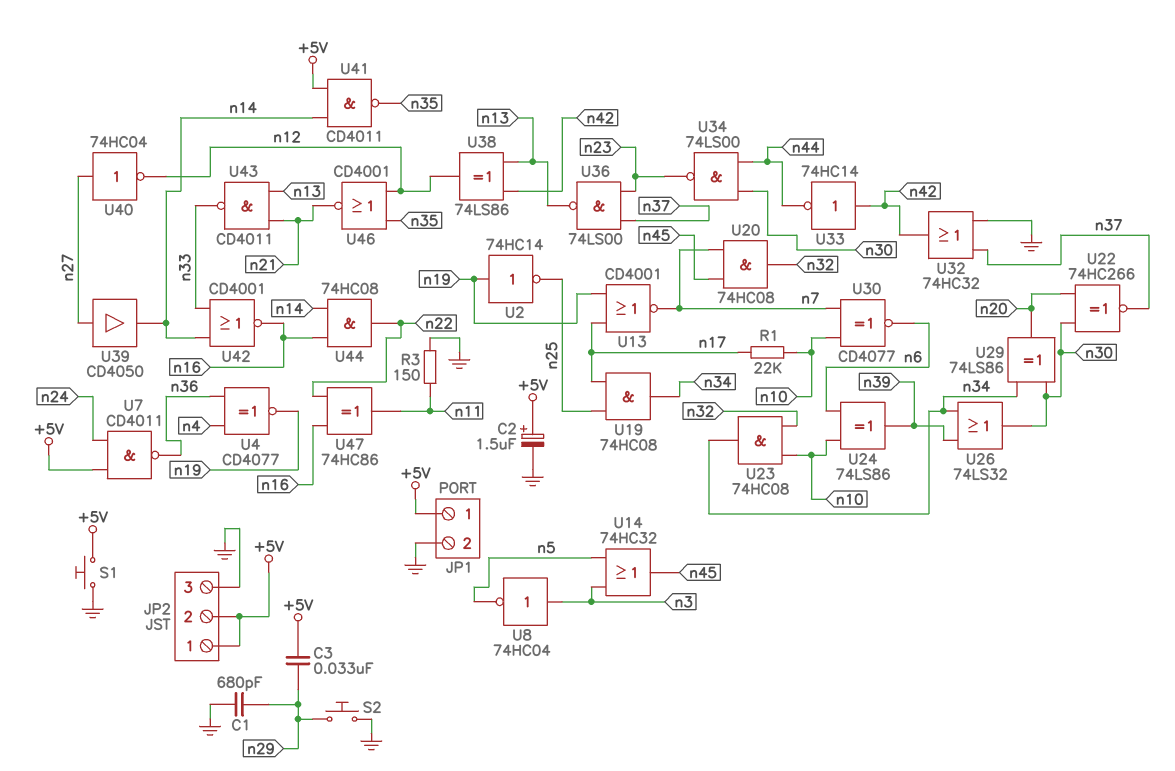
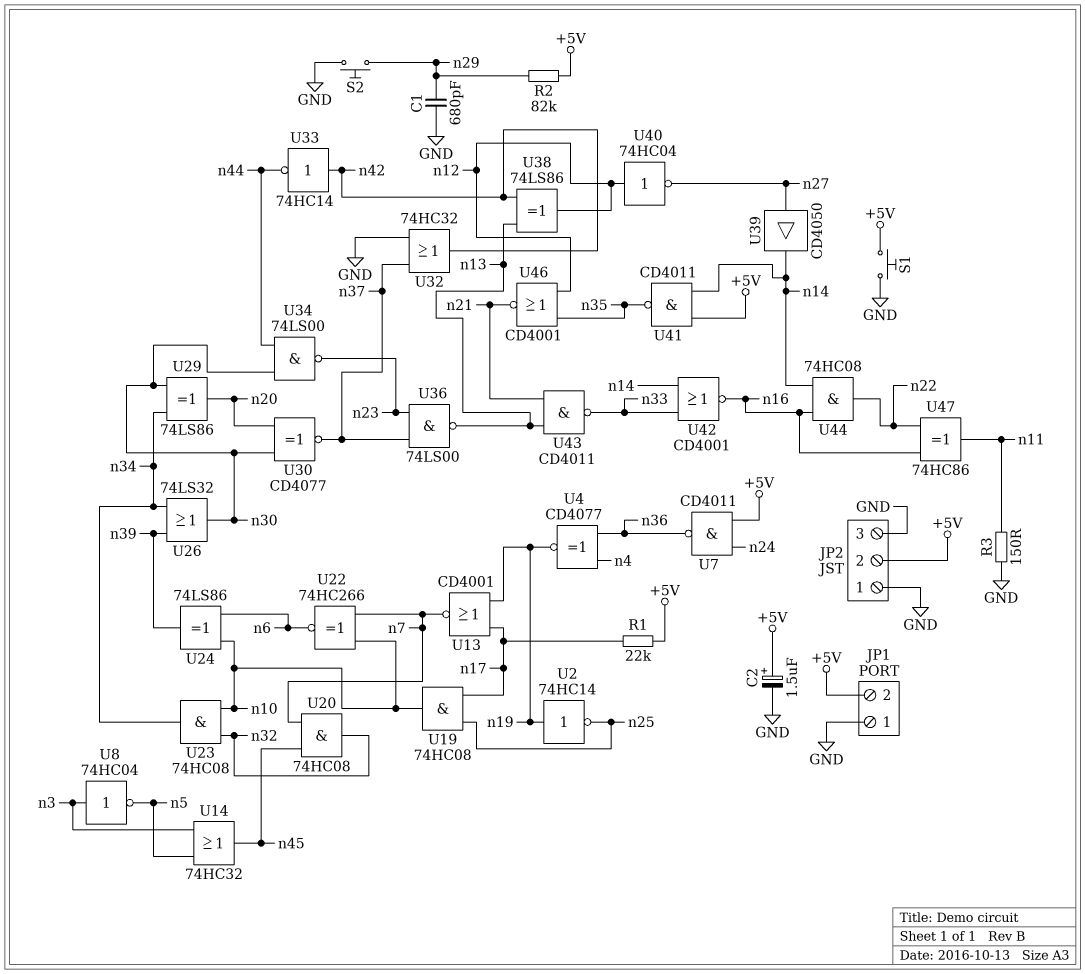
C3: 33nF (+5V, n29) -> none
JP1 pin 1: +5V -> GND
JP1 pin 2: GND -> +5V
JP2 pin 1: +5V -> GND
R1: 22k (n10, n17) -> 22k (+5V, n17)
R2: none -> 82k (+5V, n29)
U19: AND 74HC08 (in n17, in n25, out n34) -> AND 74HC08 (in n17, in n25, out n10)
U22: XNOR 74HC266 (in n20, in n30, out n37) -> XNOR 74HC266 (in n7, in n10, out n6)
U30: XNOR CD4077 (in n7, in n10, out n6) -> XNOR CD4077 (in n20, in n30, out n37)
U40: NOT 74HC04 (in n27, out n12) -> NOT 74HC04 (in n12, out n27)

